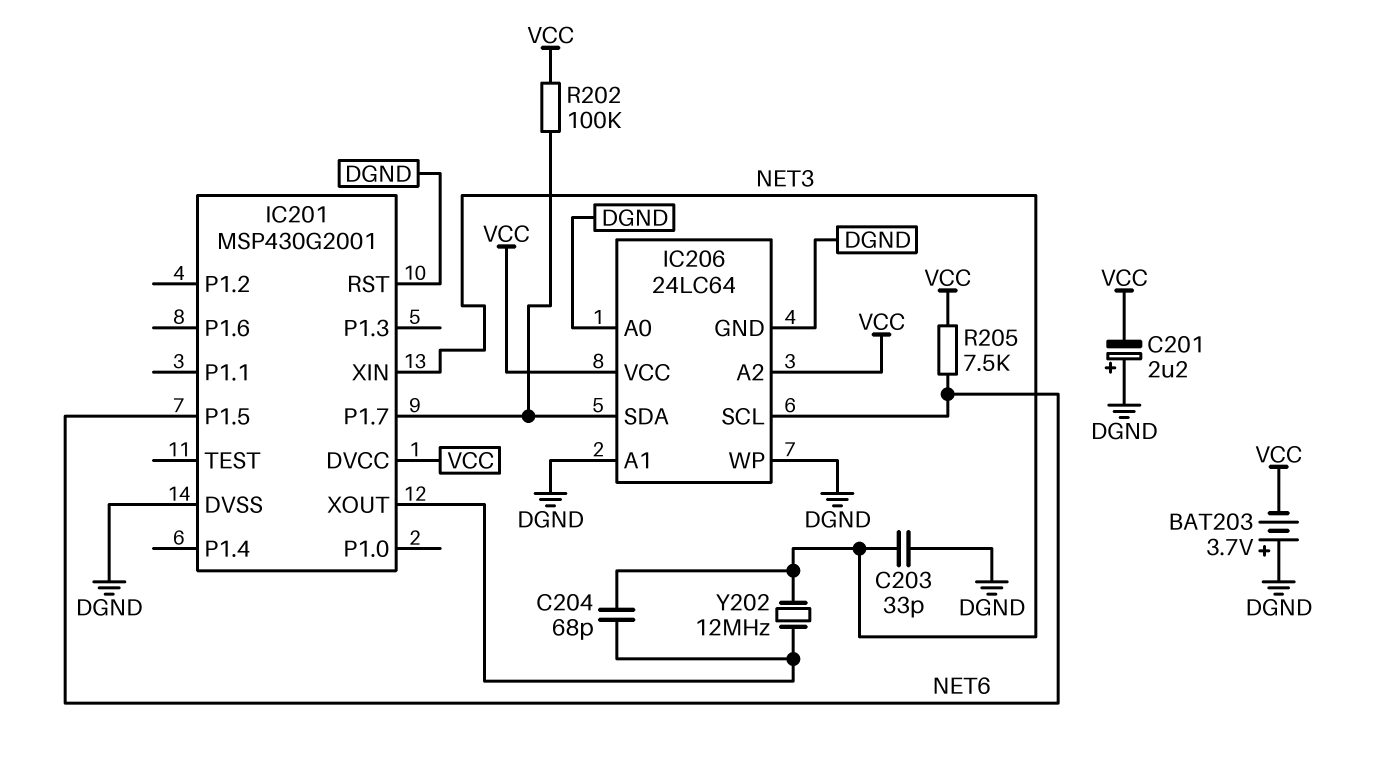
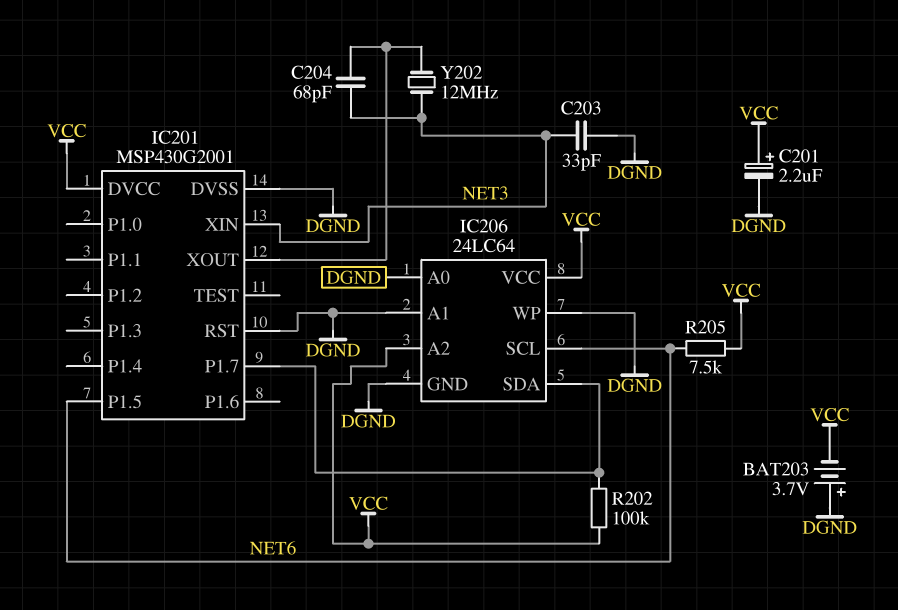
C201: 2.2uF (plus DGND, minus VCC) -> 2.2uF (plus VCC, minus DGND)

